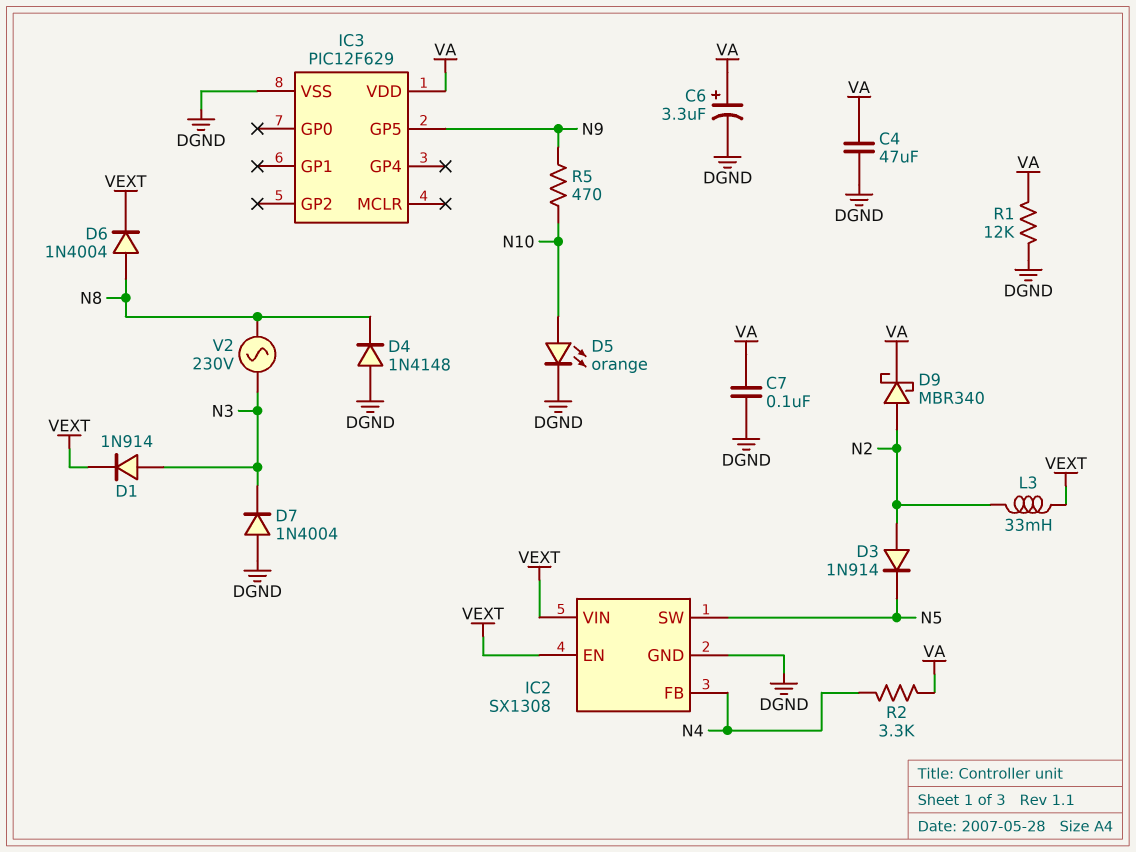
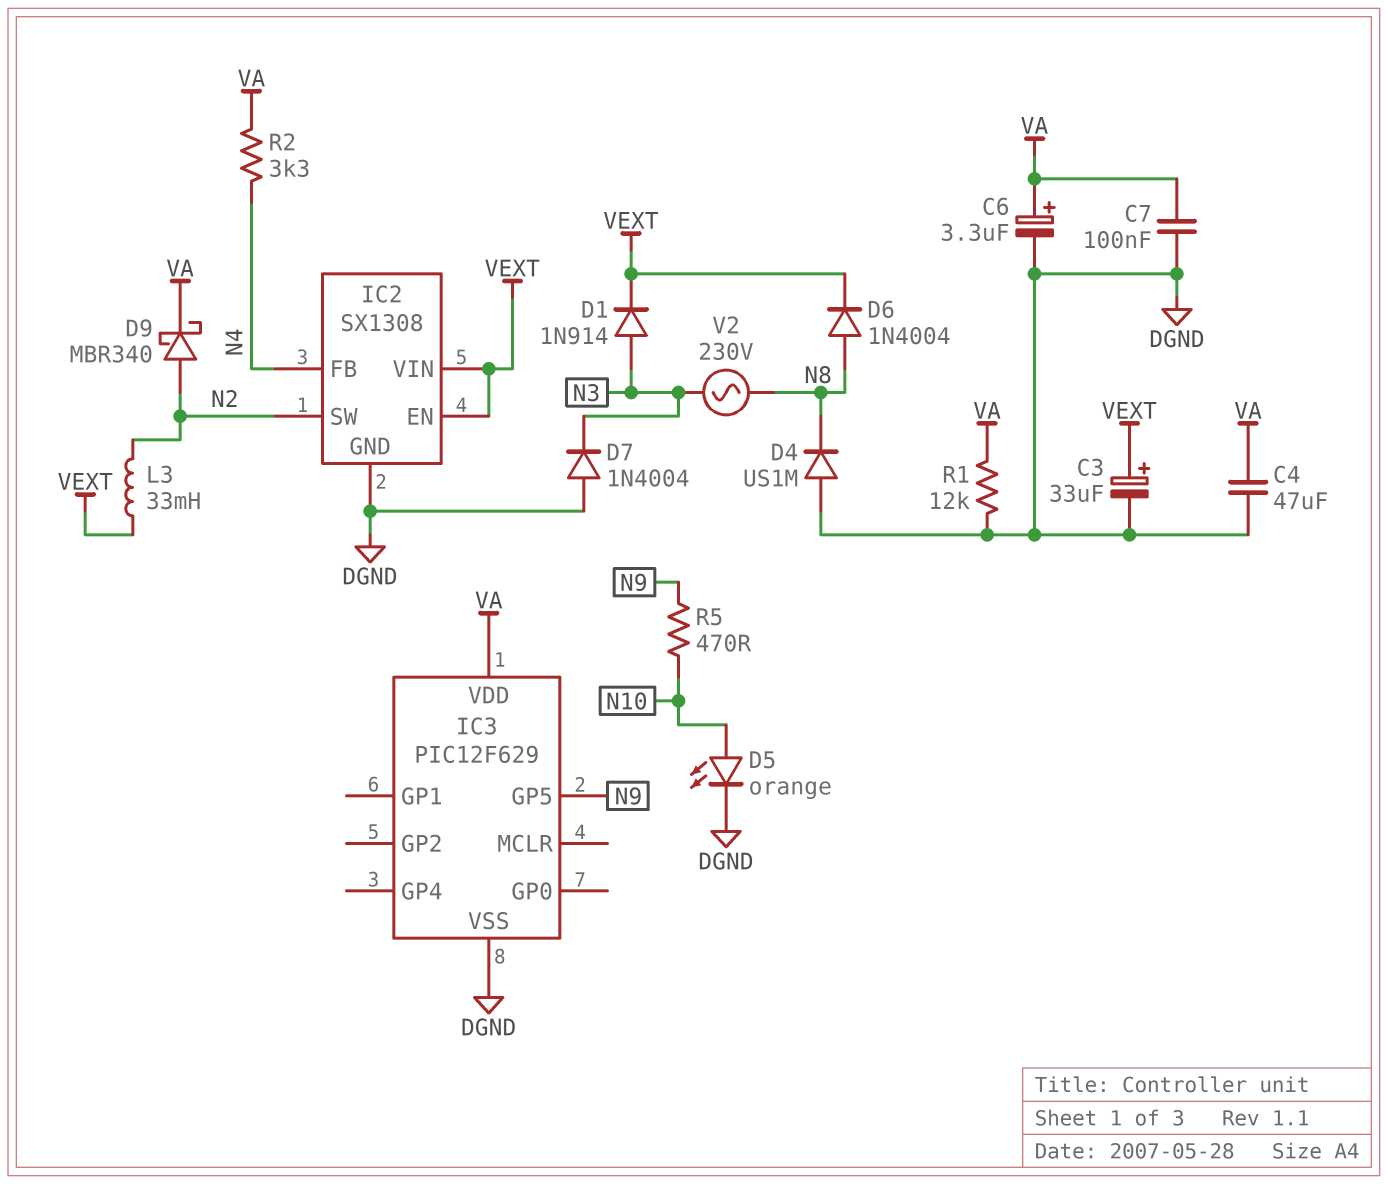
C3: none -> 33uF (plus VEXT, minus DGND)
D3: diode 1N914 (A N2, K N5) -> none
D4: diode 1N4148 (A DGND, K N8) -> diode US1M (A DGND, K N8)
IC2 pin SW: N5 -> N2

